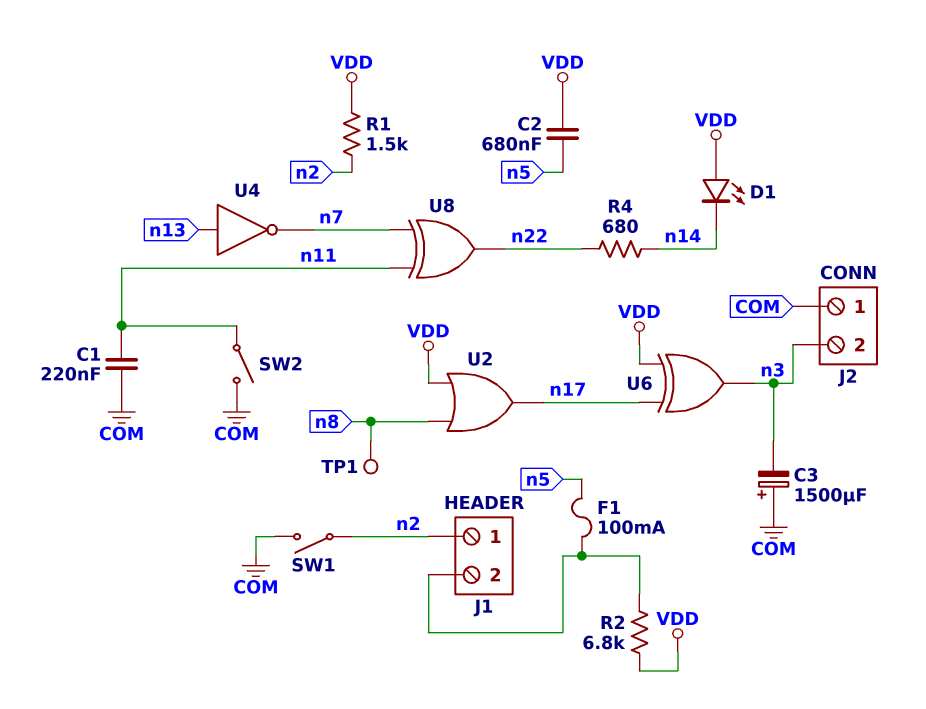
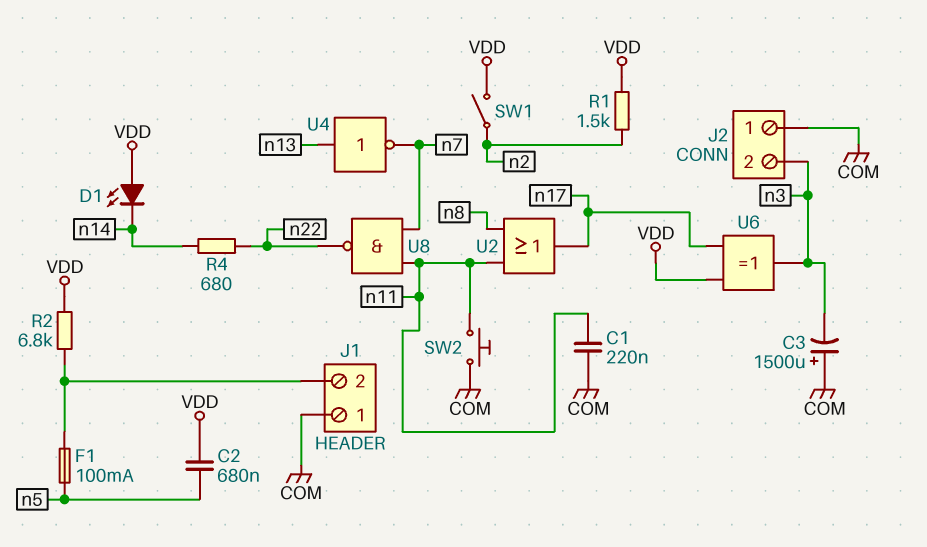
J1 pin 1: n2 -> COM
SW1: switch (COM, n2) -> switch (VDD, n2)
SW2: switch (COM, n11) -> button (COM, n11)
TP1: test point (n8) -> none
U2: OR (in VDD, in n8, out n17) -> OR (in n8, in n11, out n17)
U8: XOR (in n7, in n11, out n22) -> NAND (in n7, in n11, out n22)

